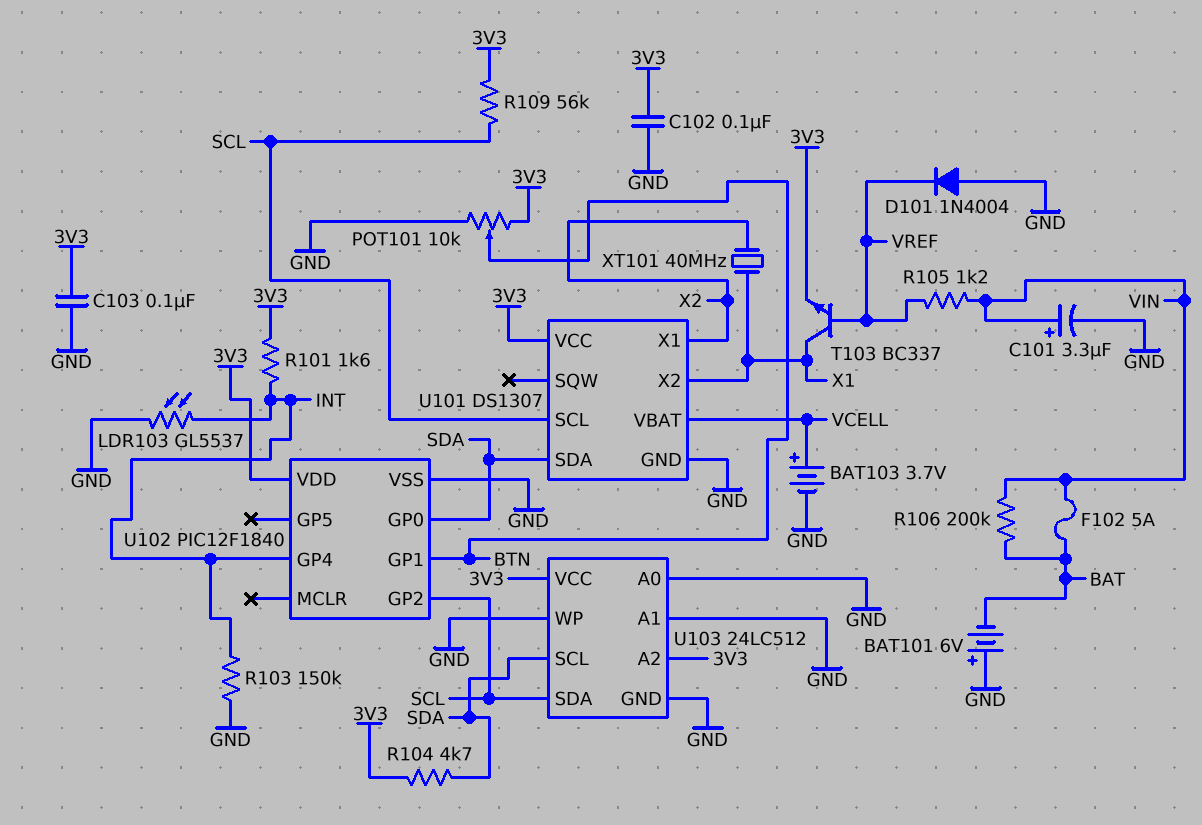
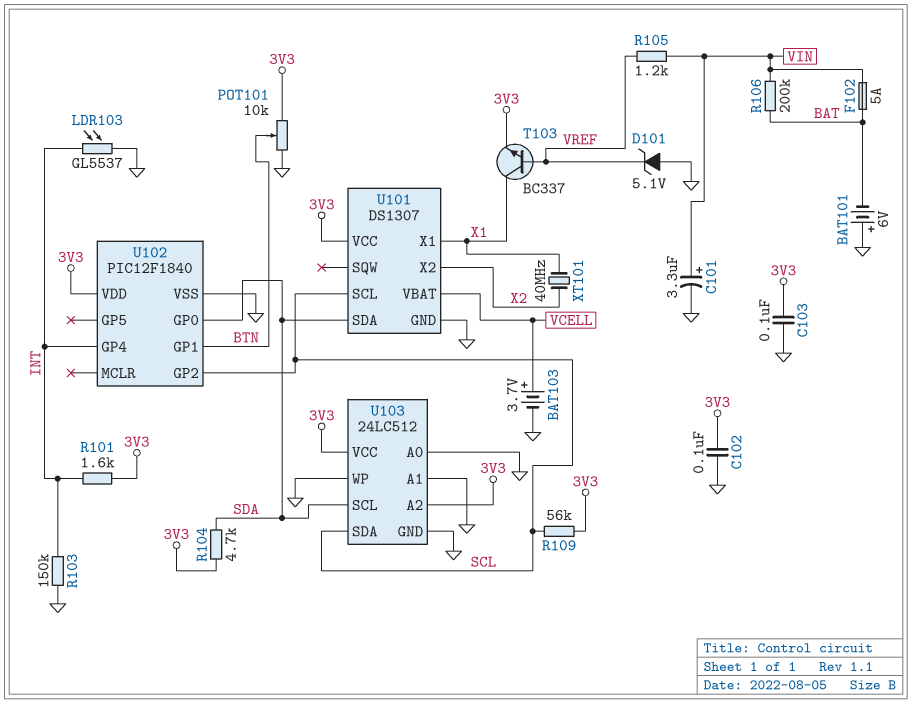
D101: diode 1N4004 (A GND, K VREF) -> zener 5.1V (A GND, K VREF)
U101 pin X1: X2 -> X1
U101 pin X2: X1 -> X2

